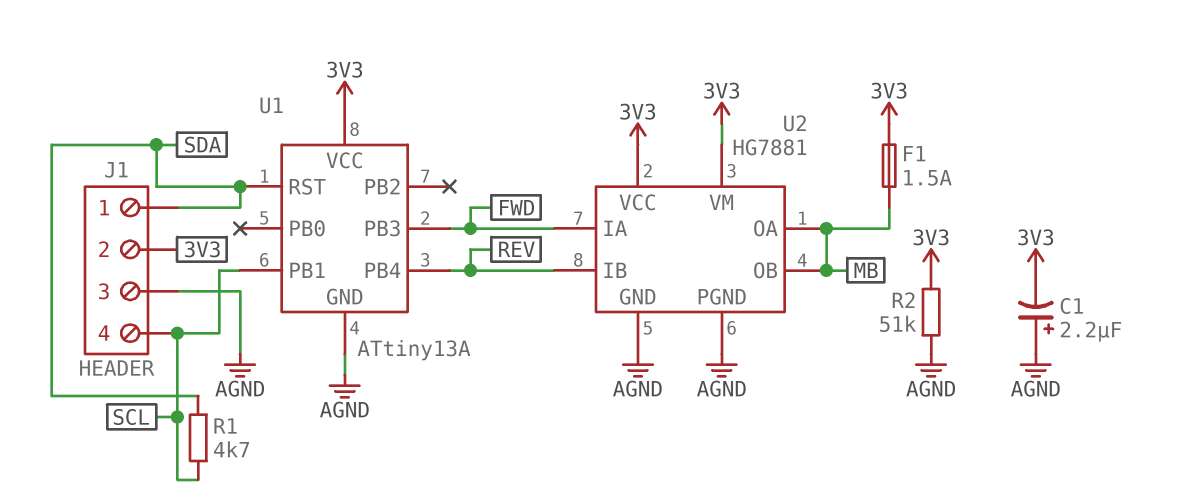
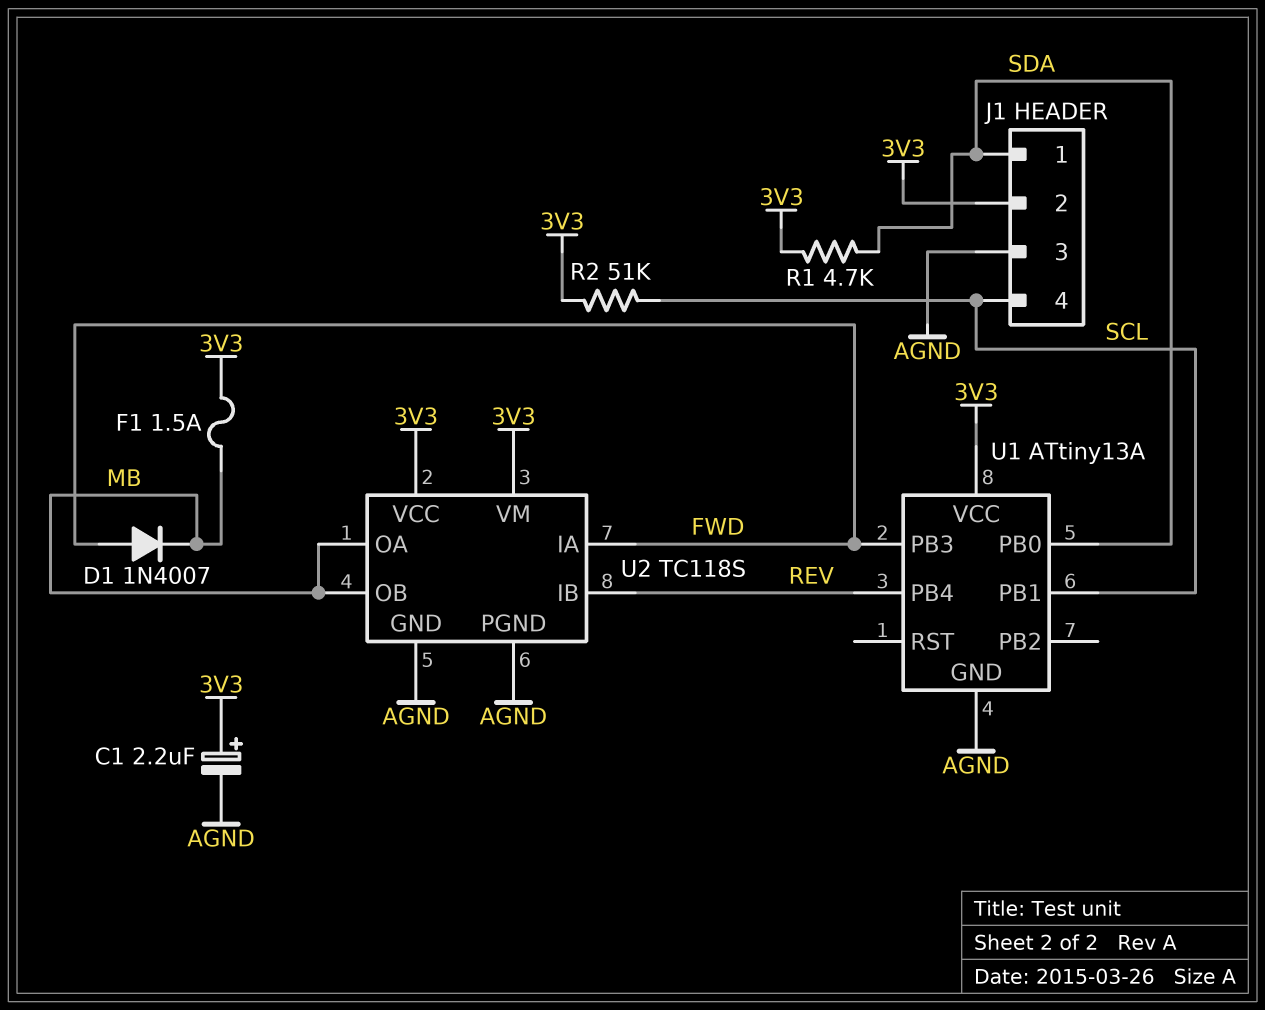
C1: 2.2uF (plus AGND, minus 3V3) -> 2.2uF (plus 3V3, minus AGND)
D1: none -> diode 1N4007 (A FWD, K MB)
R1: 4.7k (SCL, SDA) -> 4.7k (3V3, SDA)
R2: 51k (3V3, AGND) -> 51k (3V3, SCL)
U1 pin PB0: none -> SDA
U1 pin RST: SDA -> none
U2: HG7881 -> TC118S

